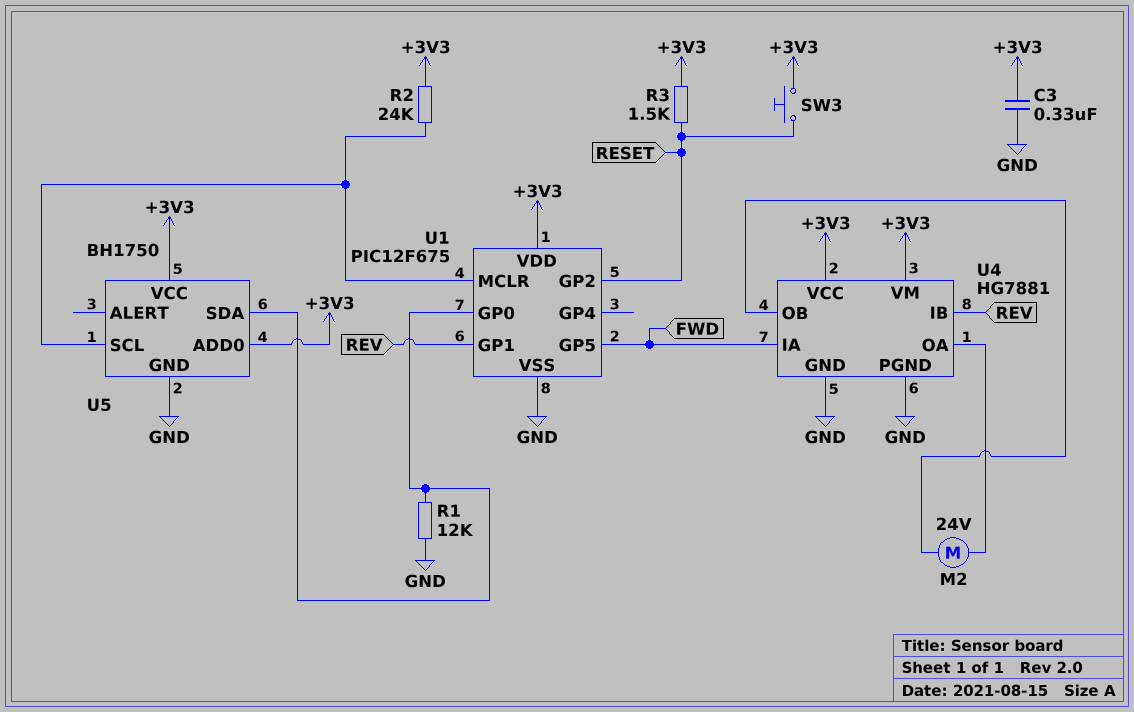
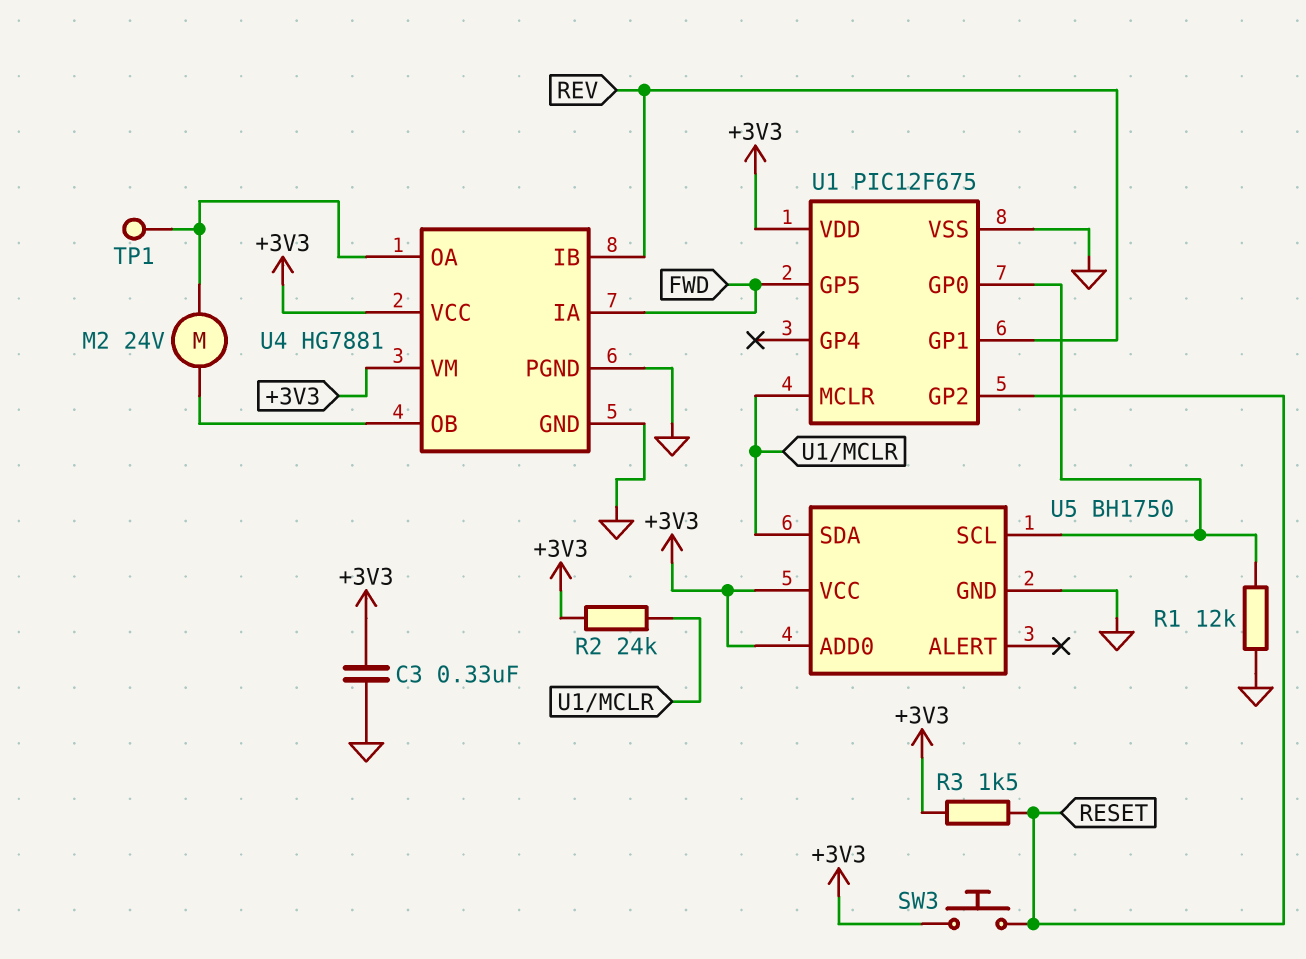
TP1: none -> test point (U4/OA)
U5 pin SCL: U1/MCLR -> U1/GP0
U5 pin SDA: U1/GP0 -> U1/MCLR

